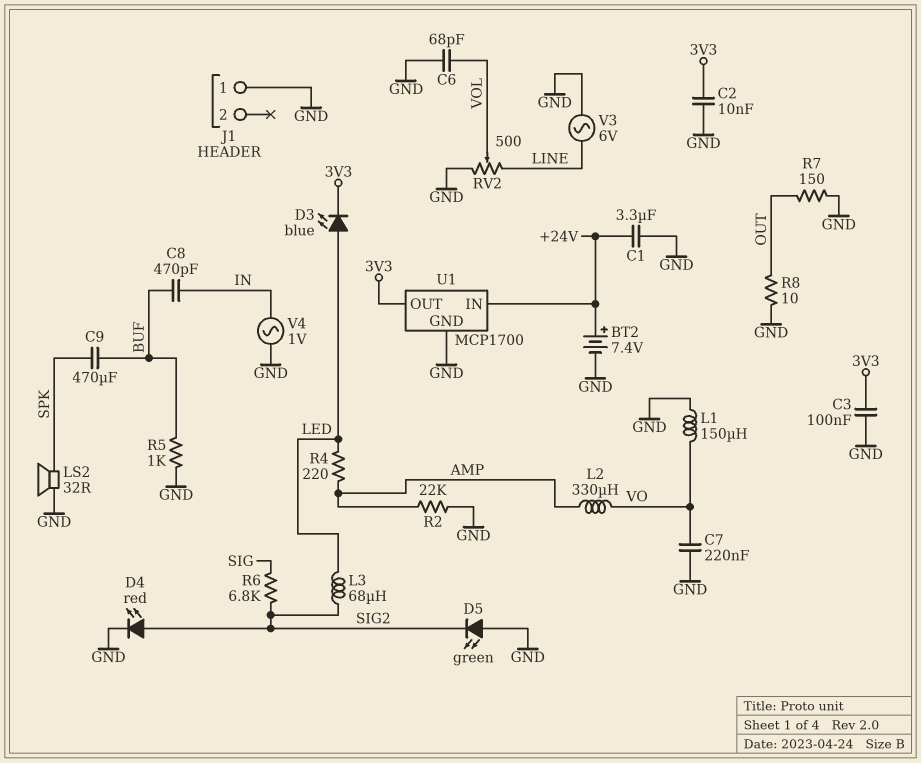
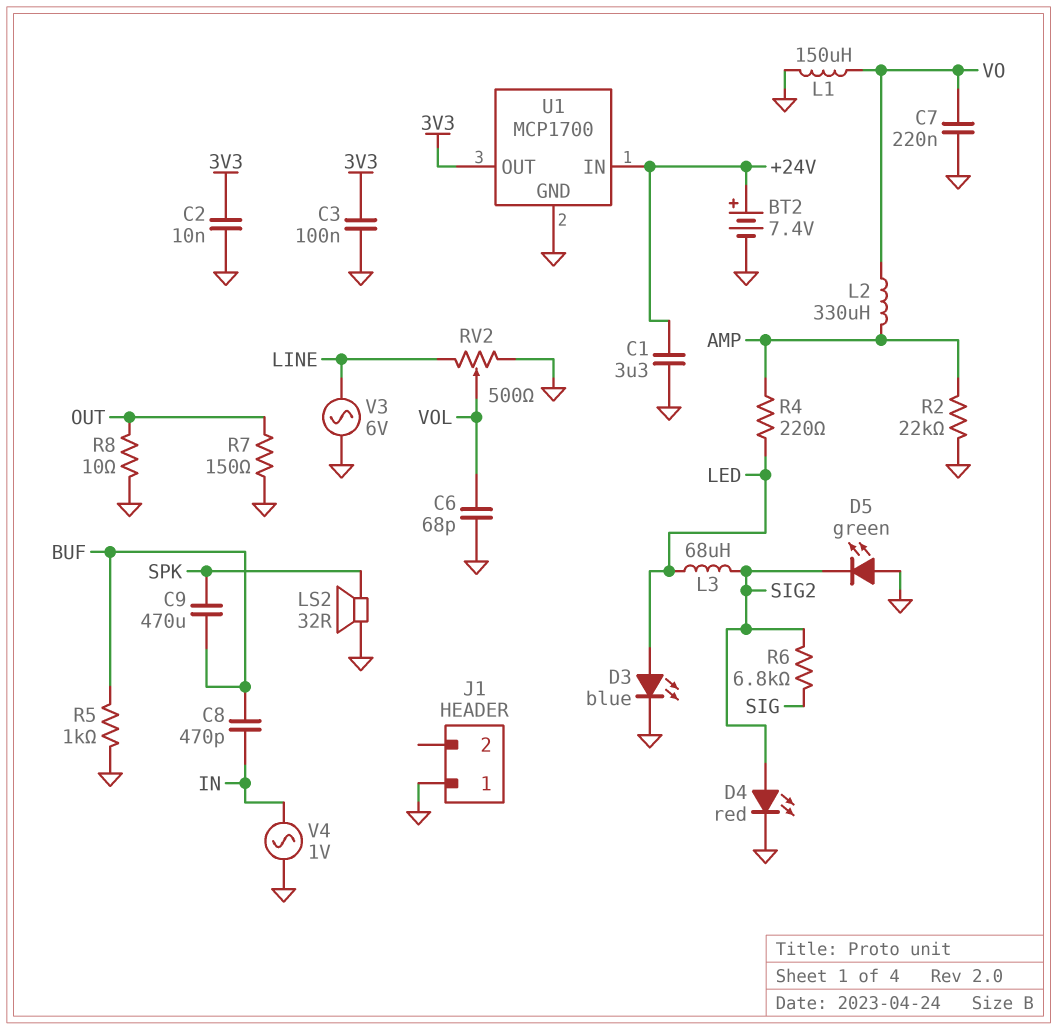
D3: LED blue (A LED, K 3V3) -> LED blue (A LED, K GND)

